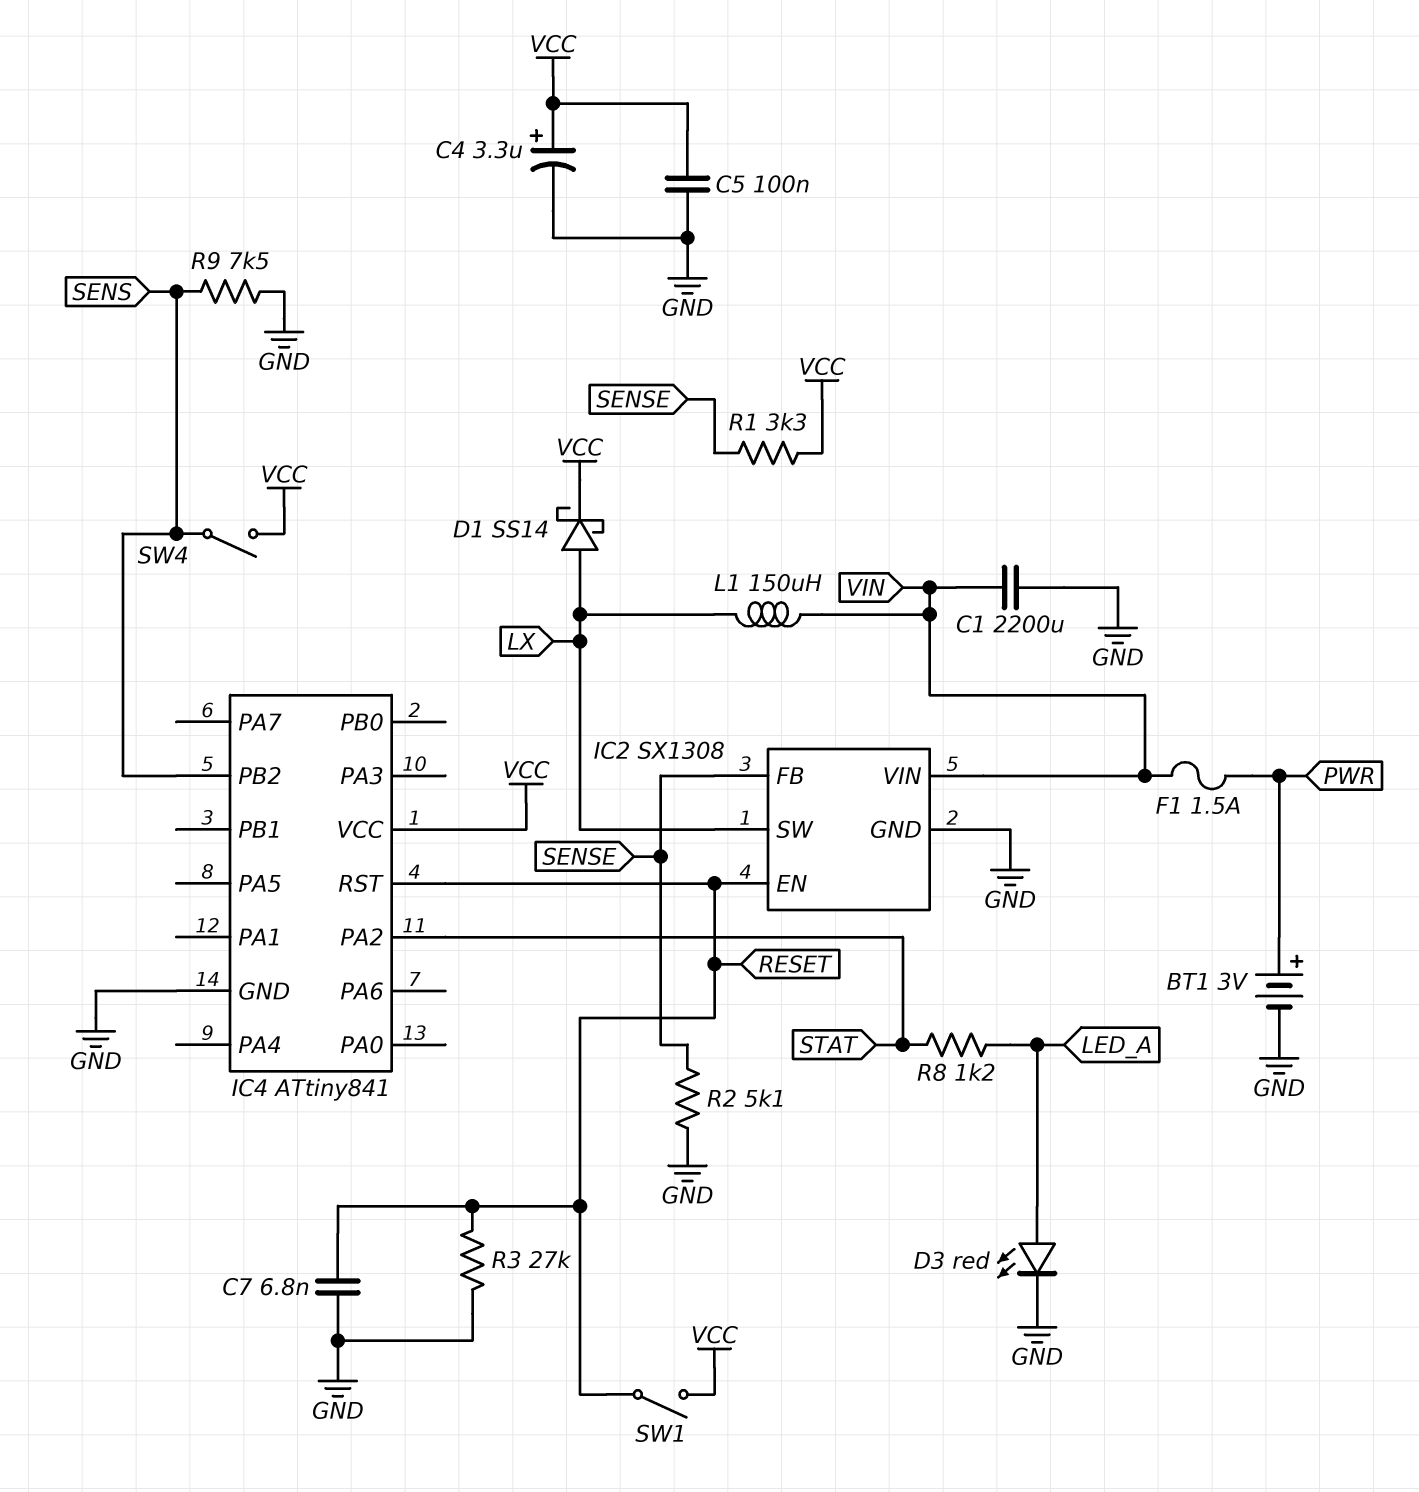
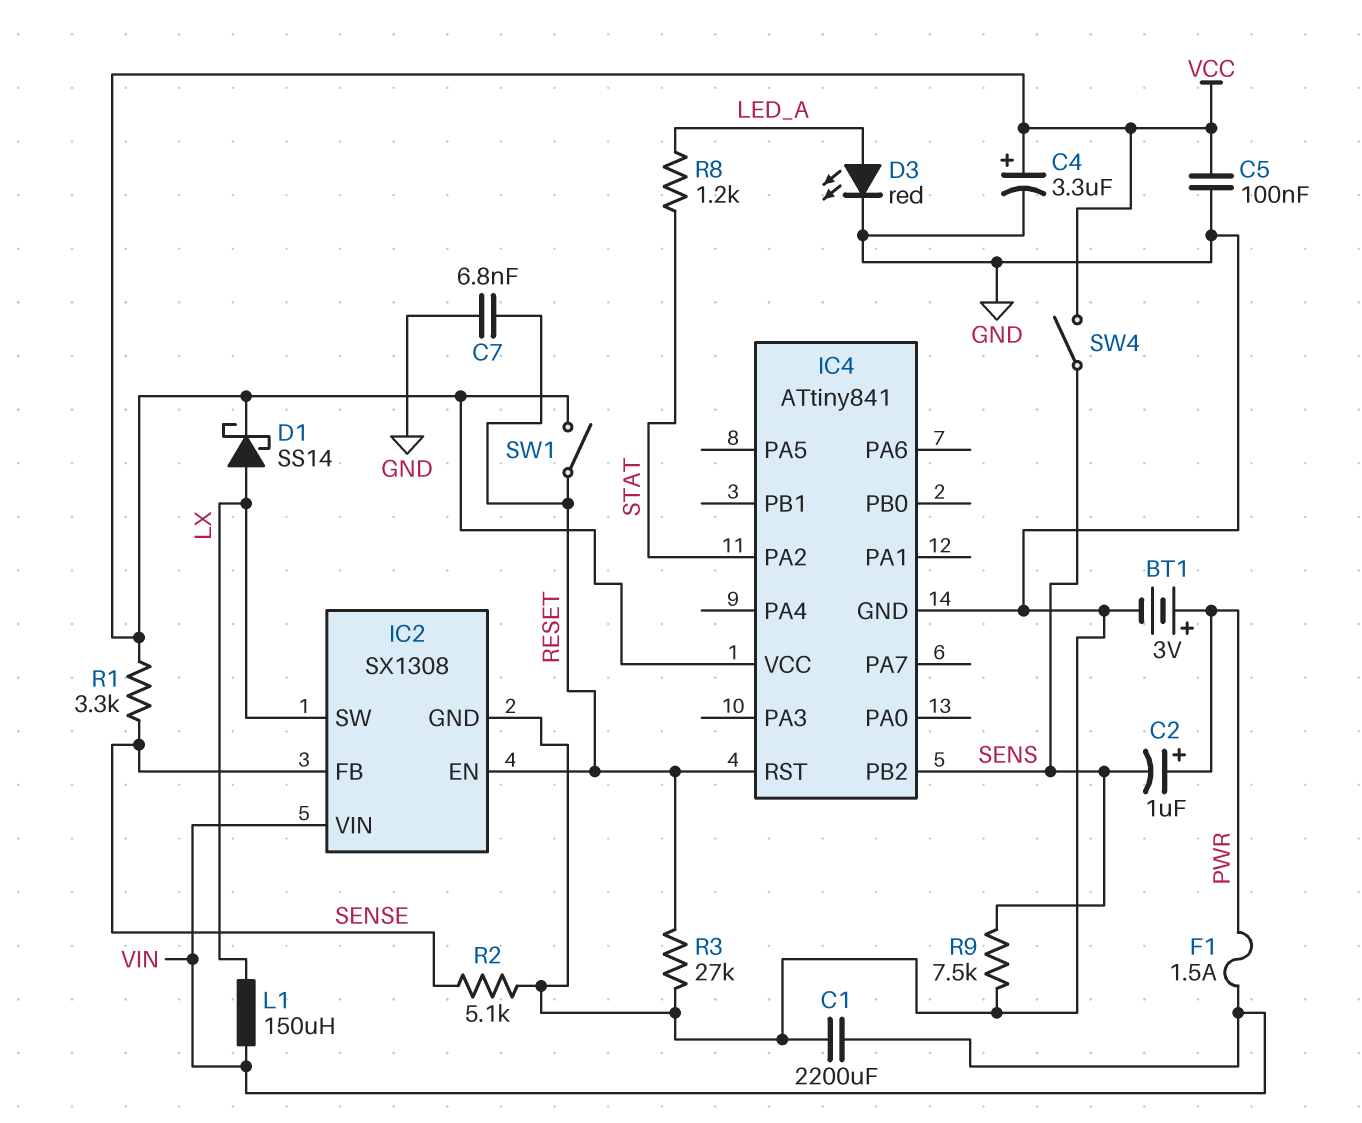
C2: none -> 1uF (plus PWR, minus SENS)

